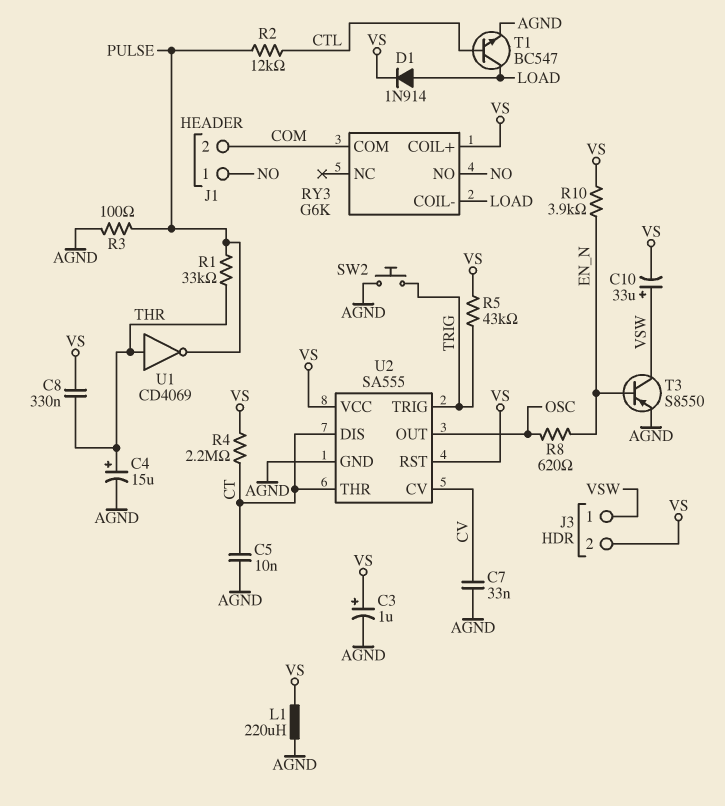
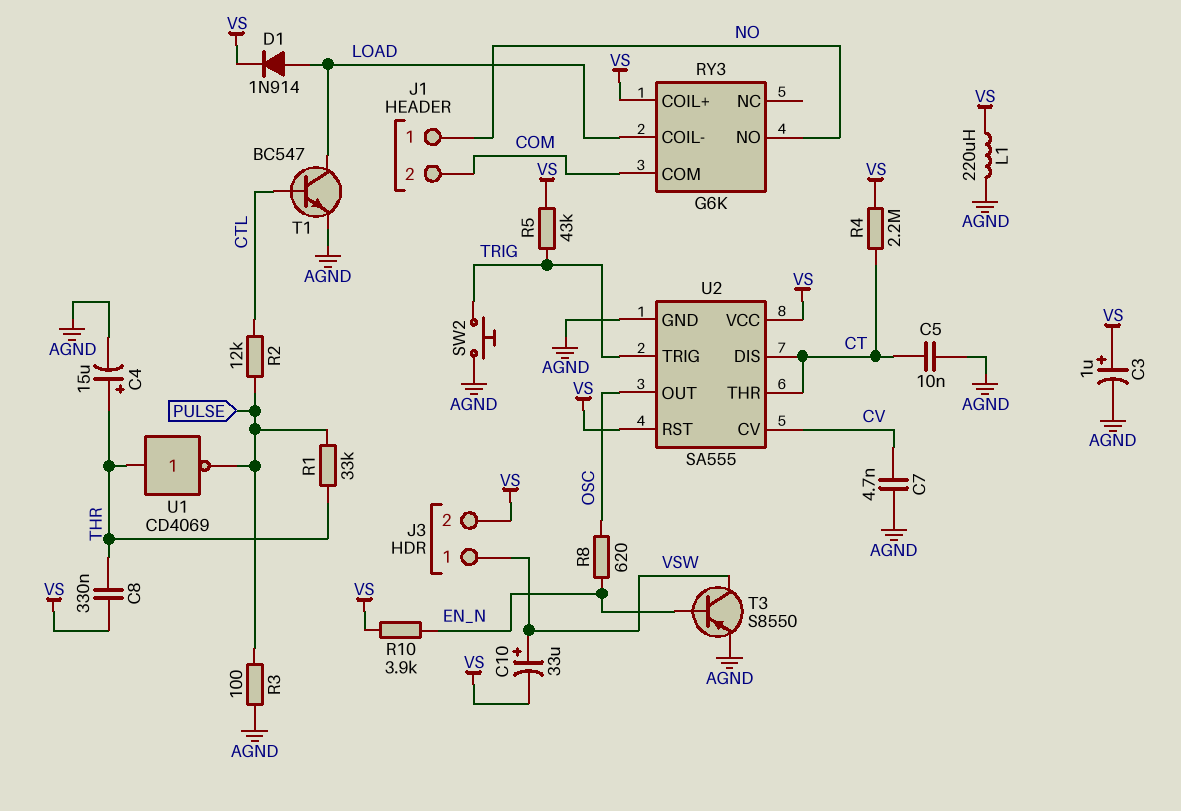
C7: 33nF (AGND, CV) -> 4.7nF (AGND, CV)

